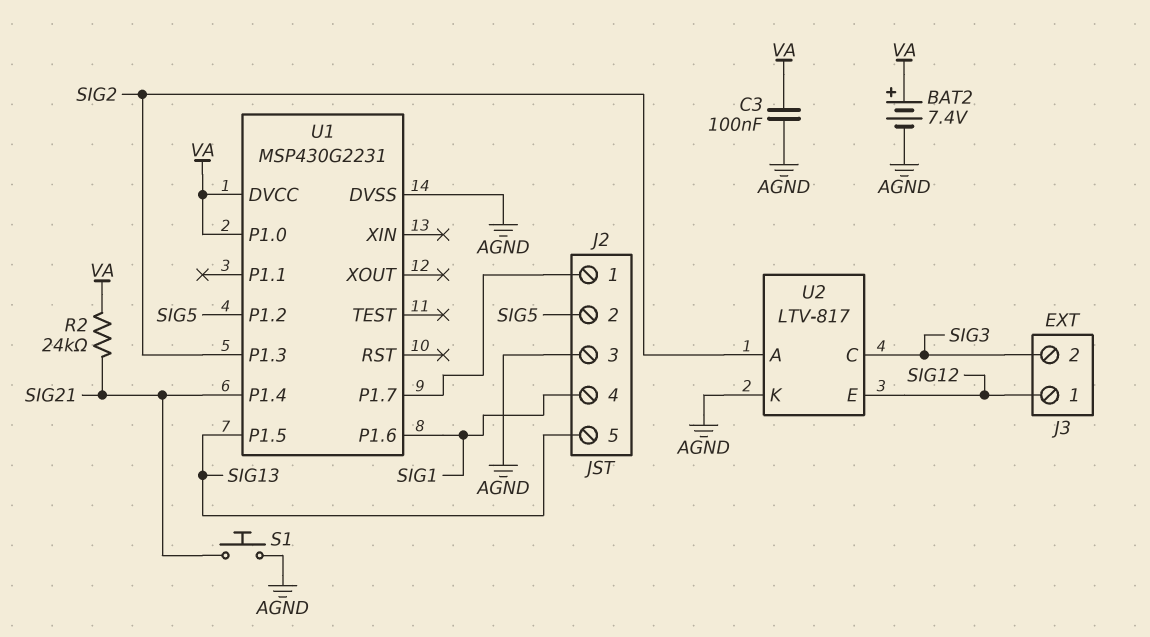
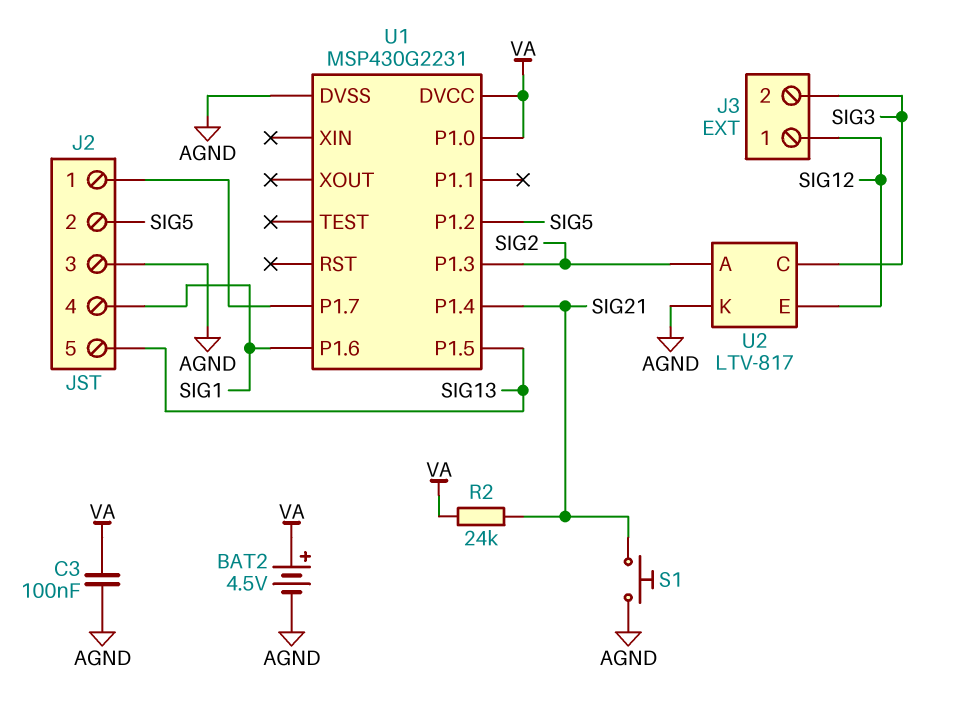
BAT2: 7.4V (plus VA, minus AGND) -> 4.5V (plus VA, minus AGND)

